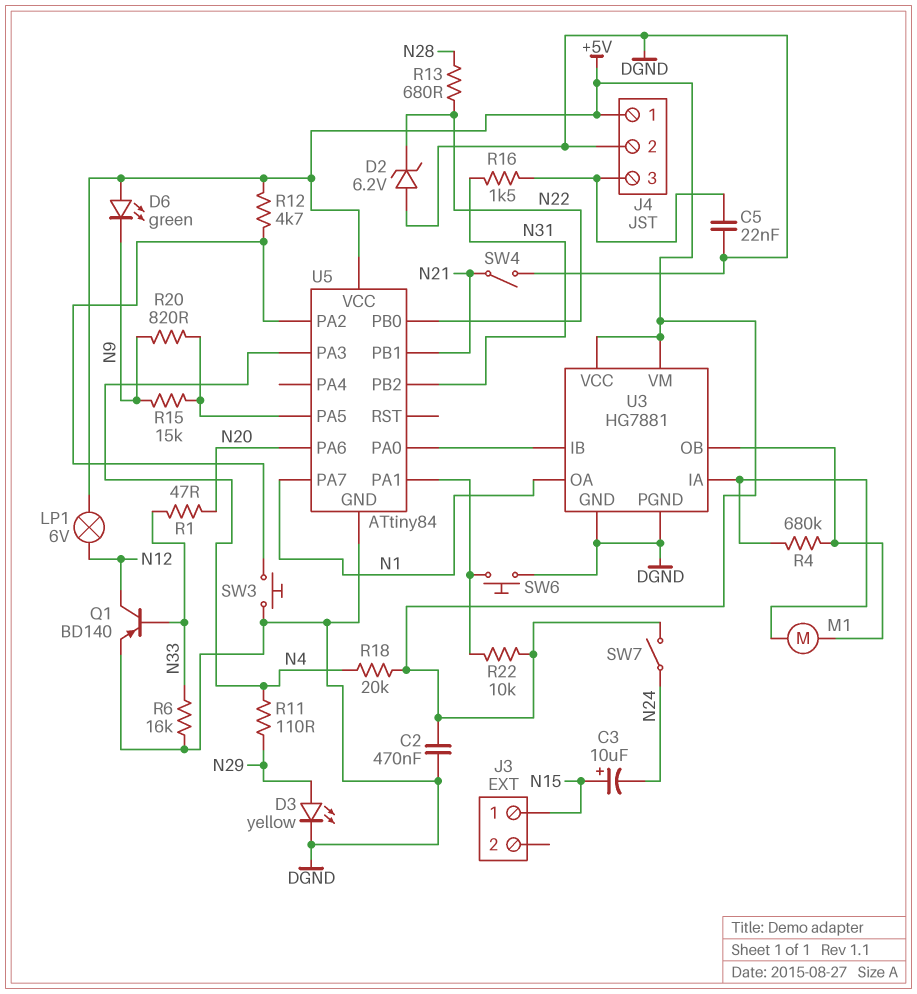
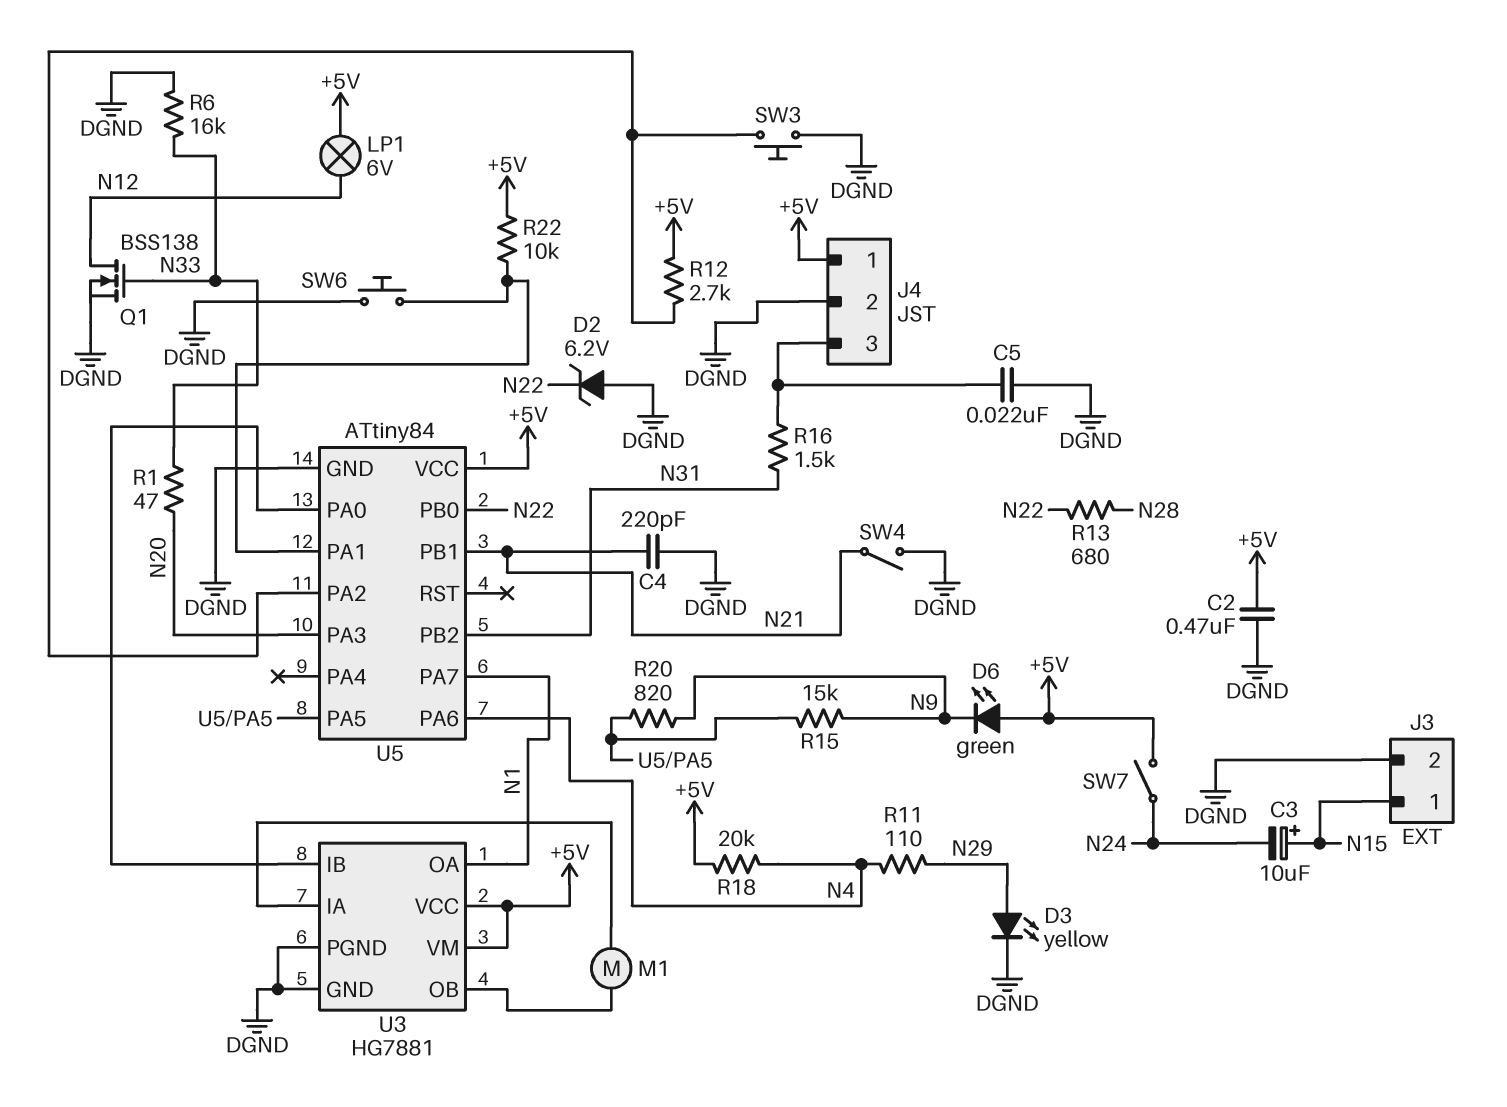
C4: none -> 220pF (DGND, N21)
J3 pin 2: none -> DGND
Q1: PNP BD140 (B N33, C N12, E DGND) -> NMOS BSS138 (G N33, D N12, S DGND)
R4: 680k (U3/IA, U3/OB) -> none
R12: 4.7k (+5V, U5/PA2) -> 2.7k (+5V, U5/PA2)
U5 pin PA3: N4 -> N20
U5 pin PA6: N20 -> N4

